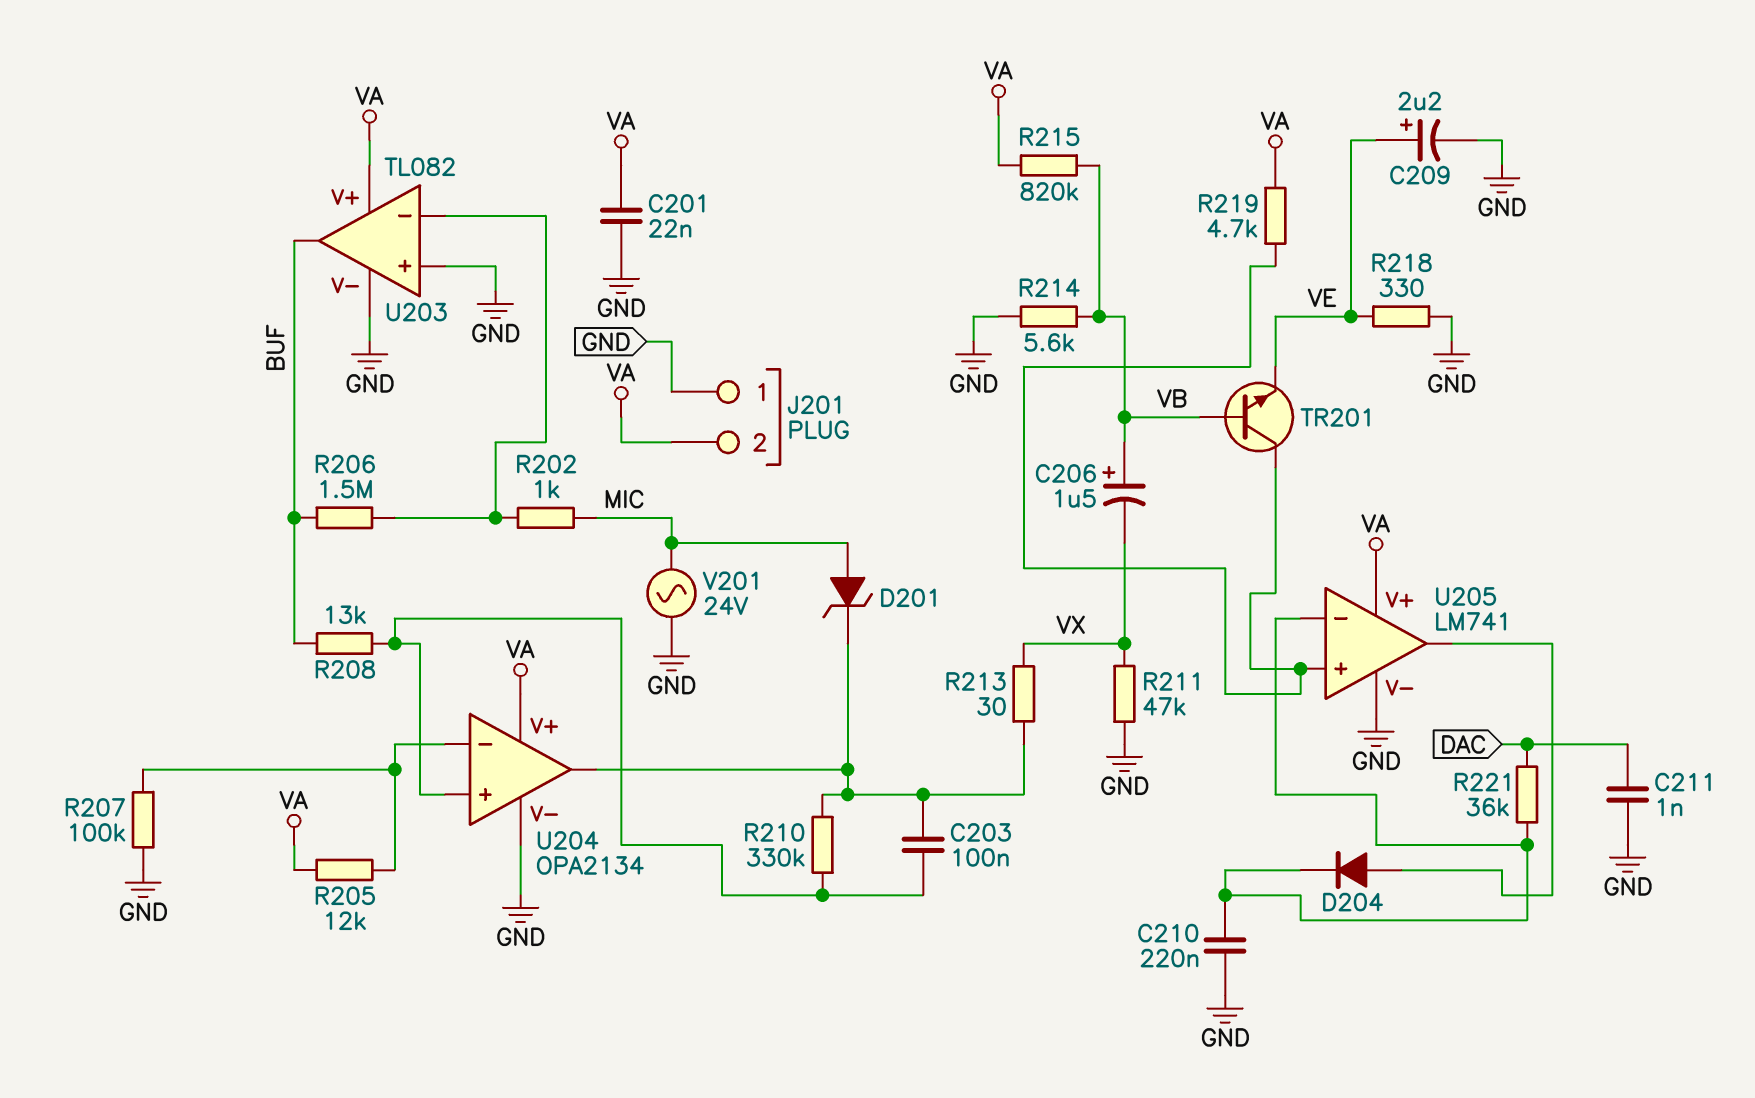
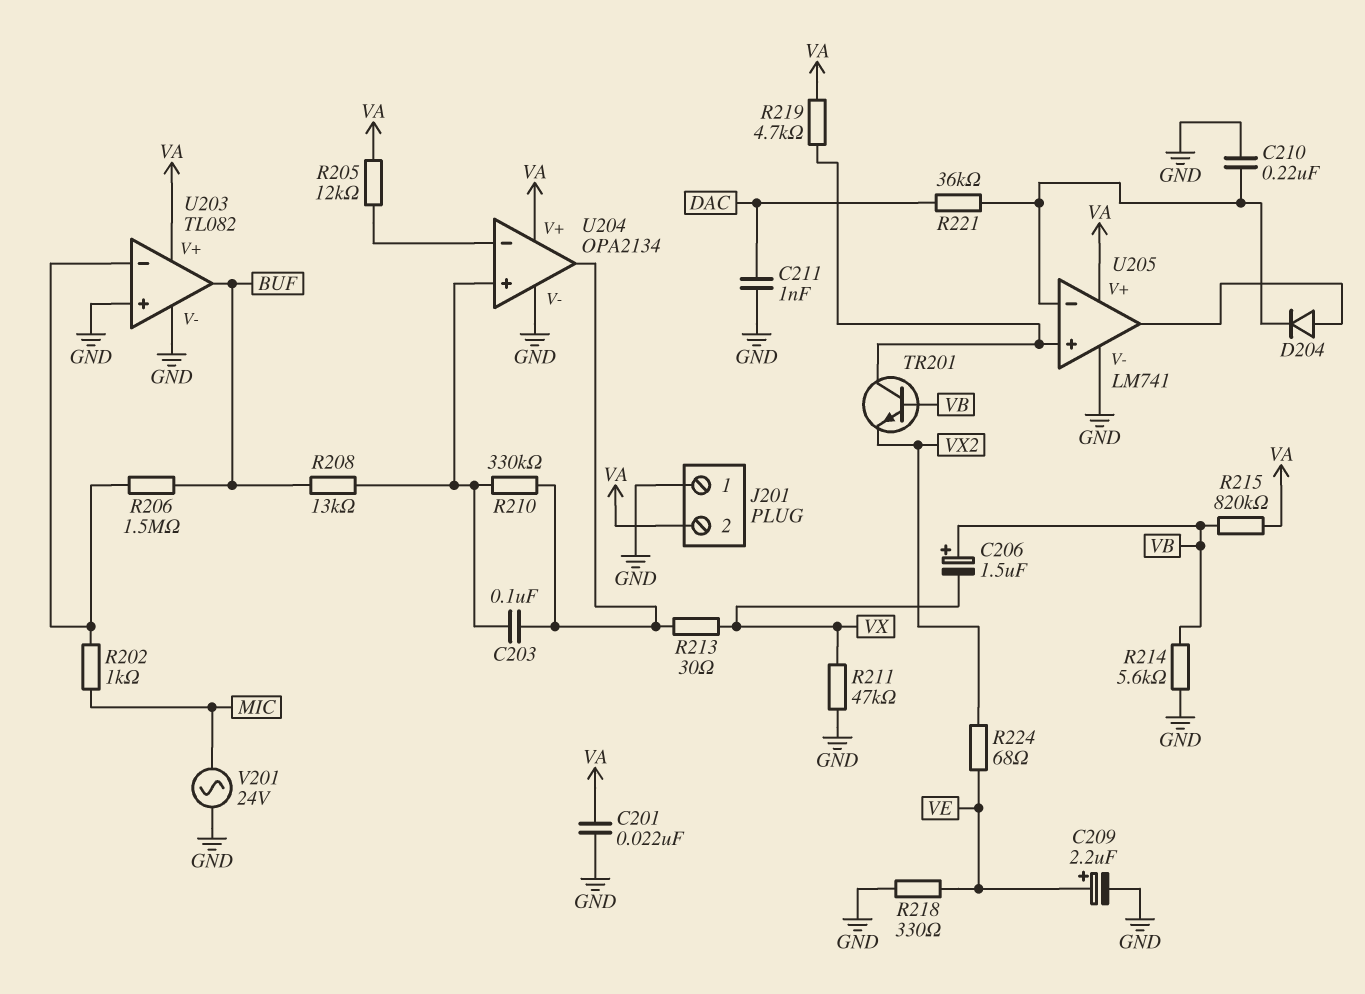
D201: zener (A MIC, K U204/out) -> none
R207: 100k (GND, U204/in-) -> none
R224: none -> 68 (VE, VX2)
TR201: NPN (B VB, C U205/in+, E VE) -> NPN (B VB, C U205/in+, E VX2)

